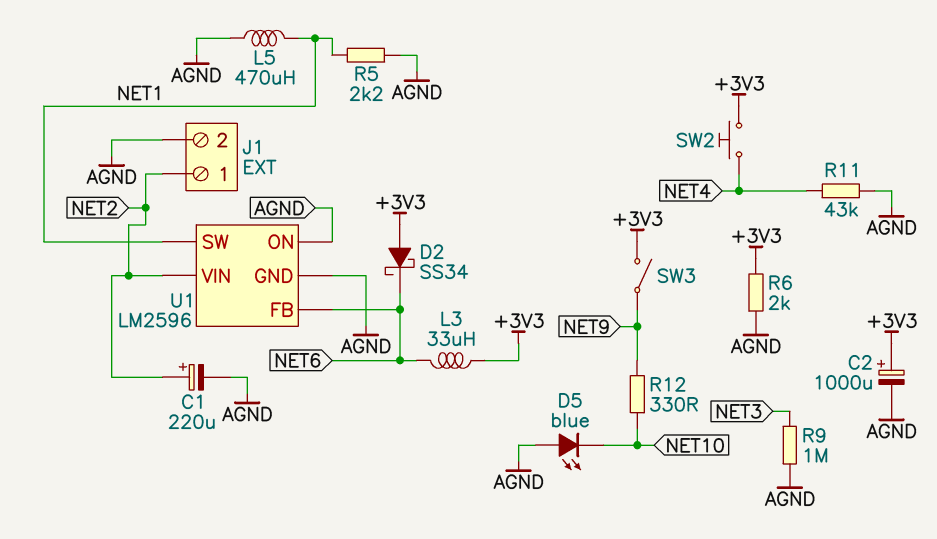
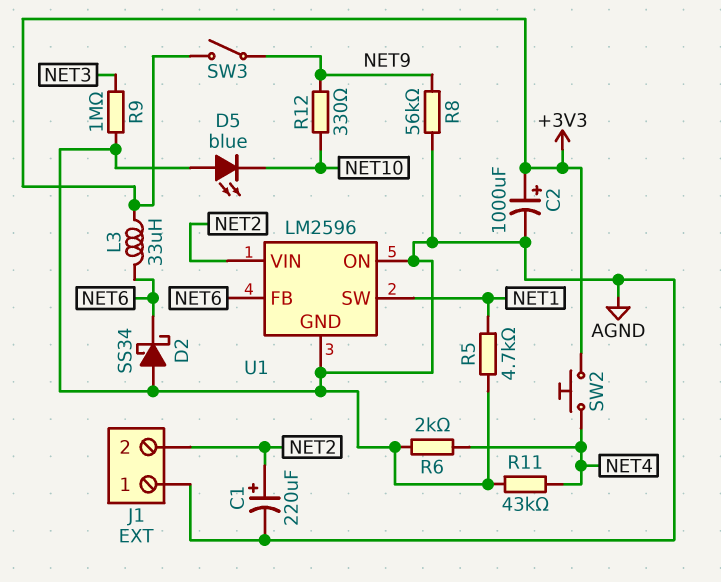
D2: schottky SS34 (A +3V3, K NET6) -> schottky SS34 (A AGND, K NET6)
J1 pin 1: NET2 -> AGND
J1 pin 2: AGND -> NET2
L5: 470uH (AGND, NET1) -> none
R5: 2.2k (AGND, NET1) -> 4.7k (AGND, NET1)
R6: 2k (+3V3, AGND) -> 2k (AGND, NET4)
R8: none -> 56k (AGND, NET9)

